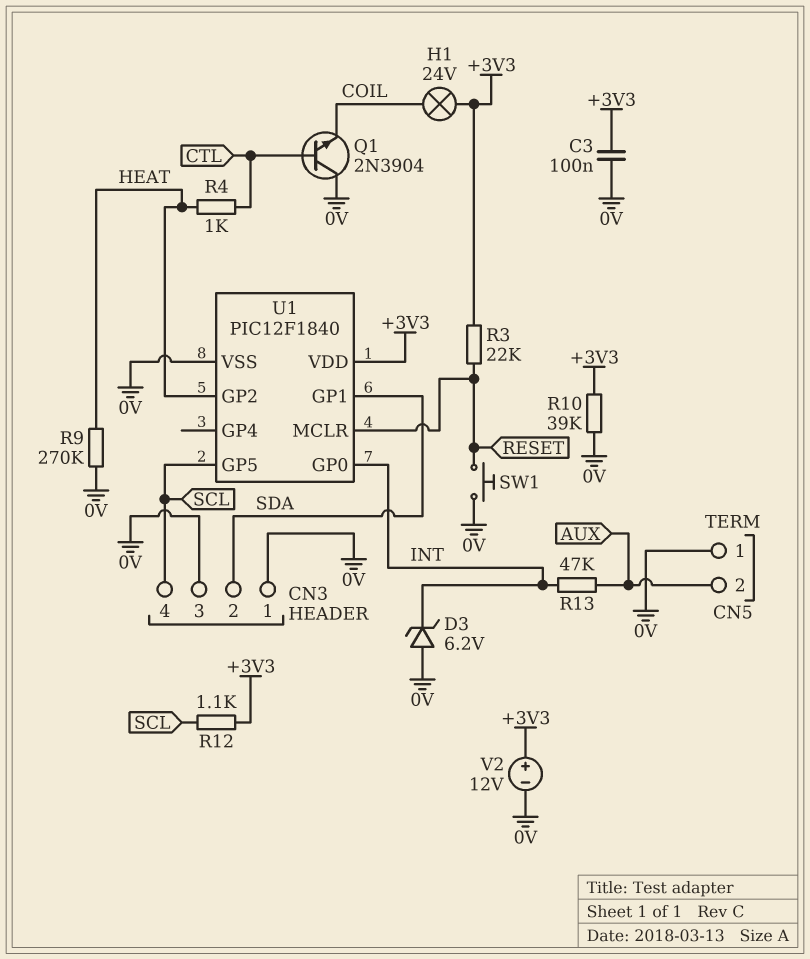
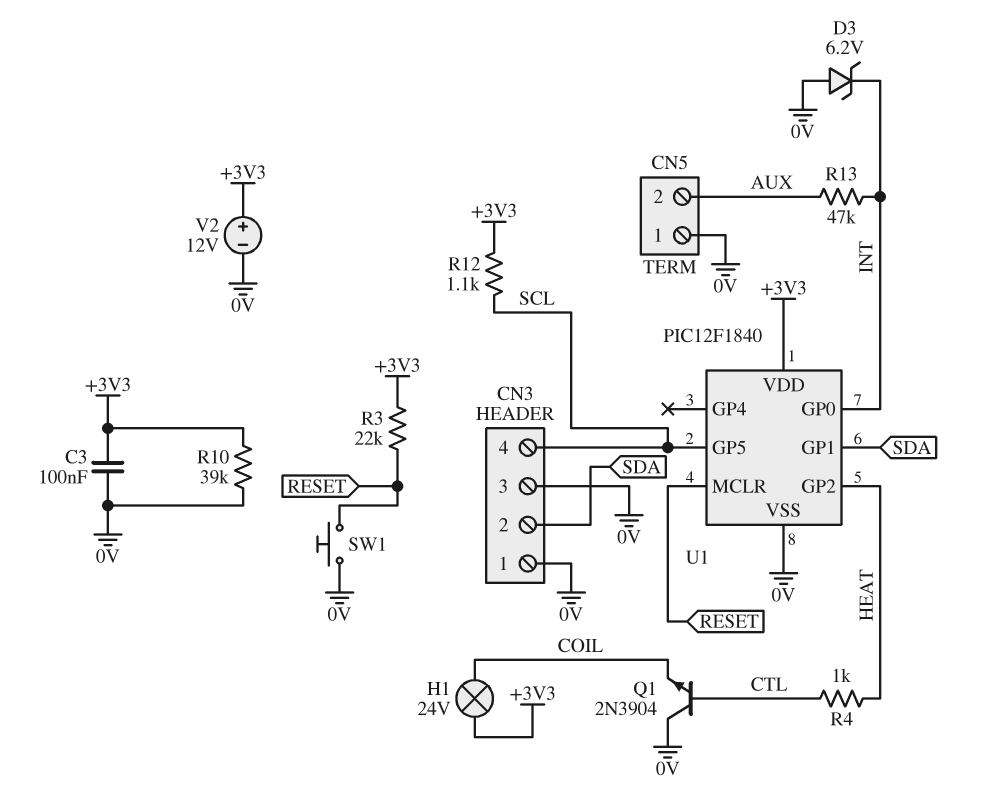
R9: 270k (0V, HEAT) -> none

